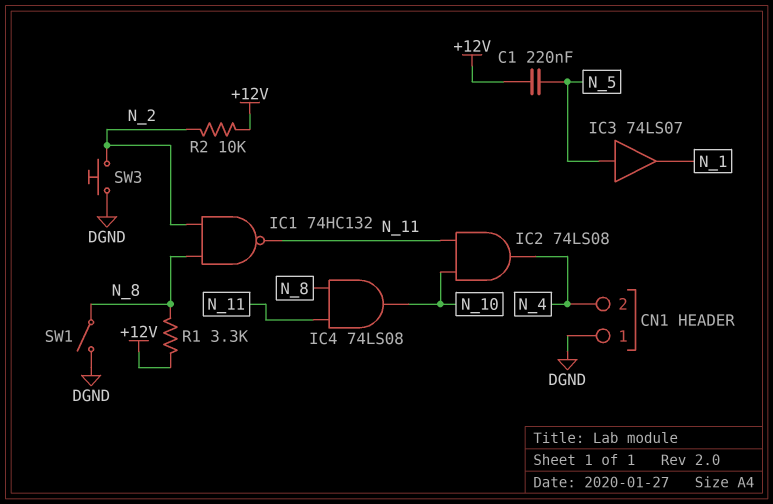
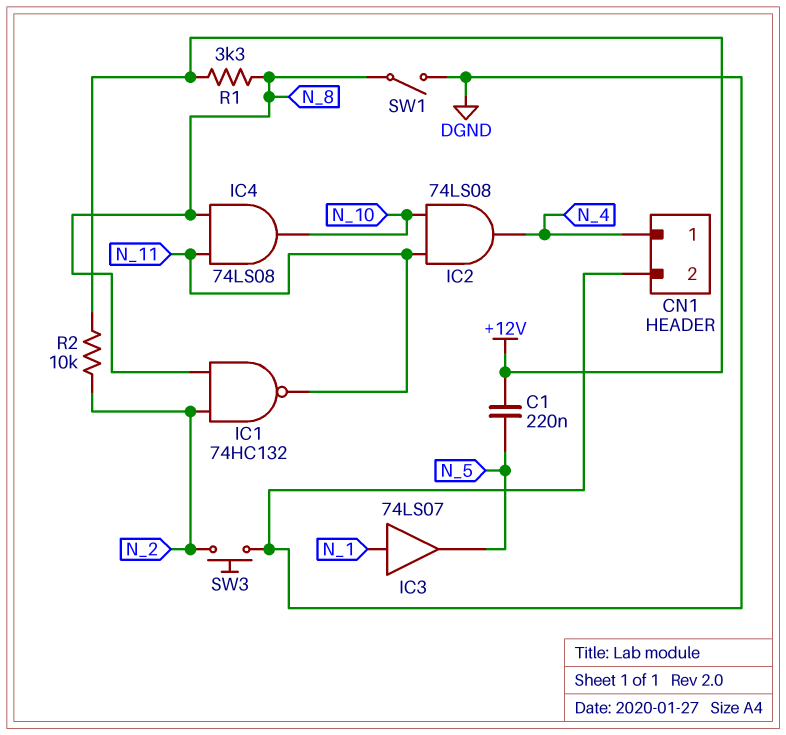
CN1 pin 1: DGND -> N_4
CN1 pin 2: N_4 -> DGND
IC3: buffer 74LS07 (in N_5, out N_1) -> buffer 74LS07 (in N_1, out N_5)

